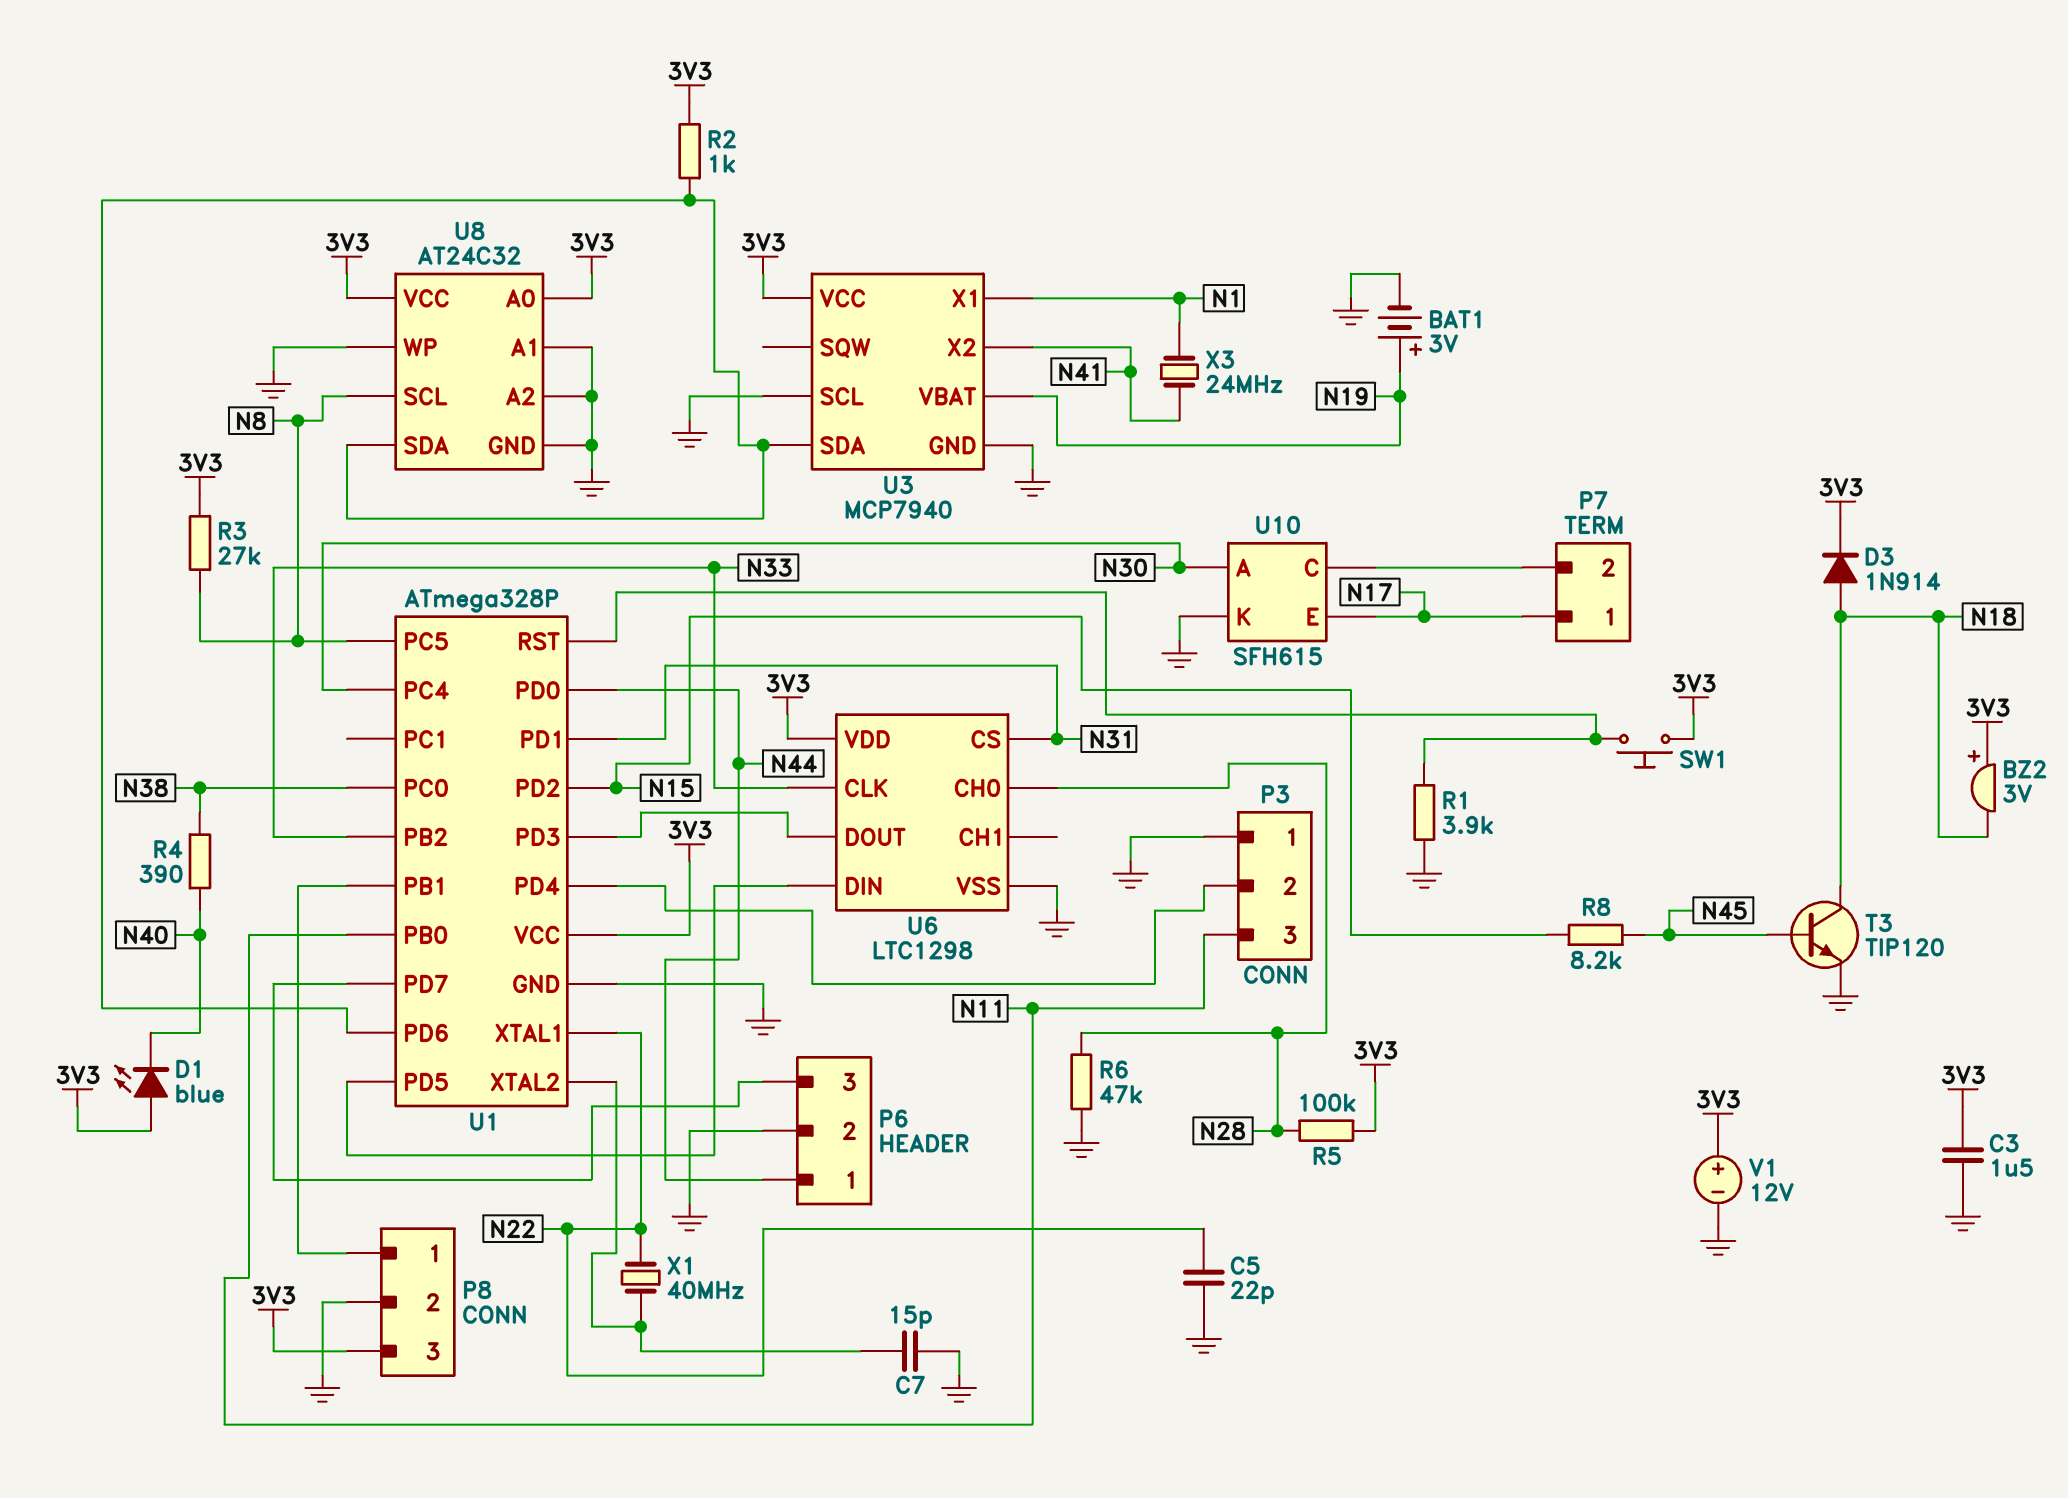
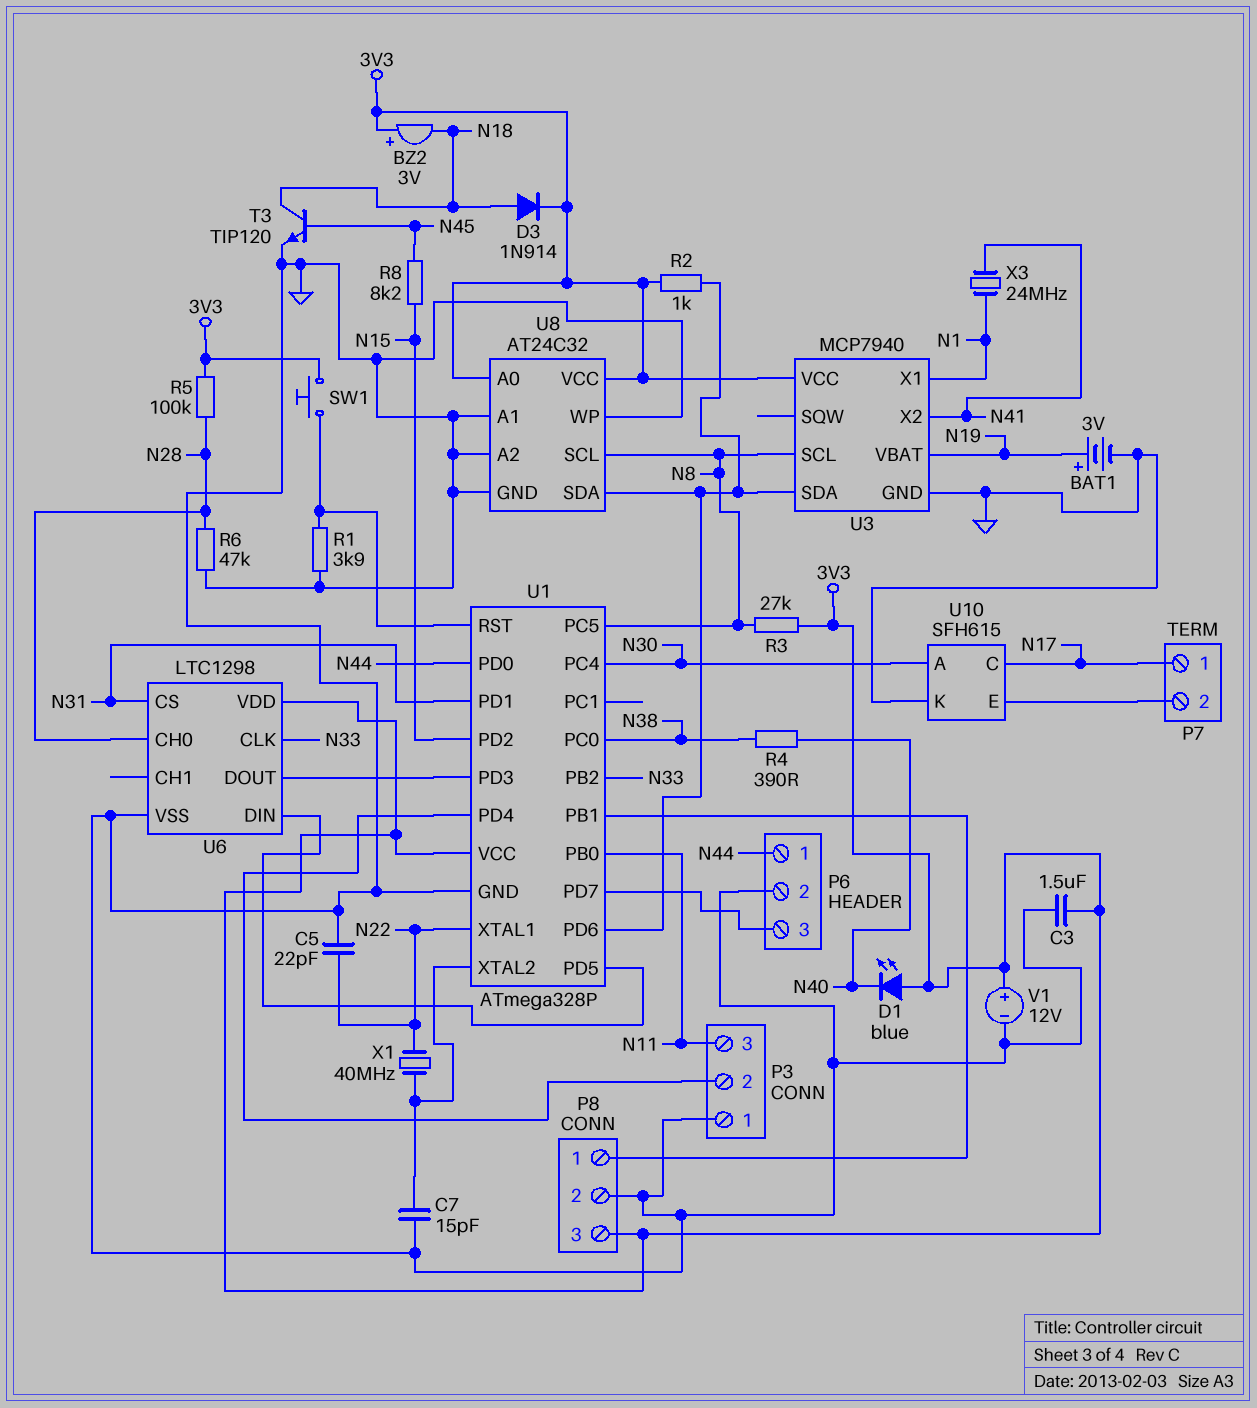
U3 pin SCL: GND -> N8
U10 pin C: P7/2 -> N17
U10 pin E: N17 -> P7/2

